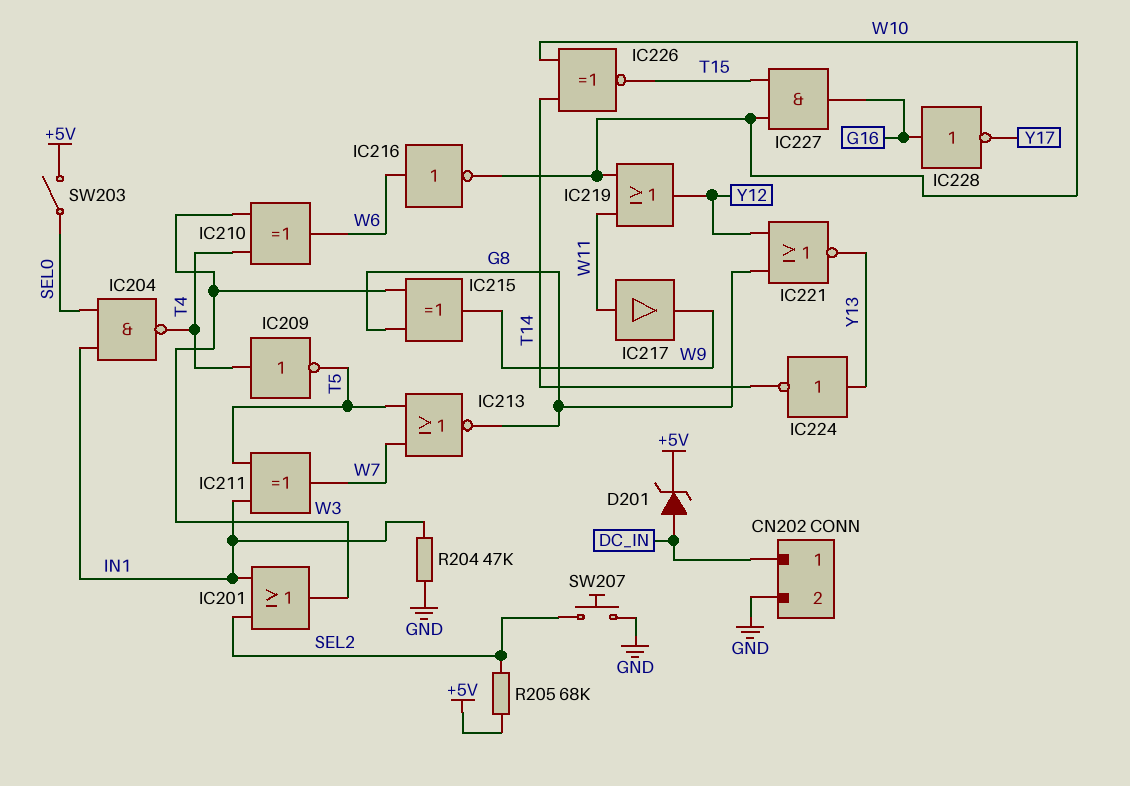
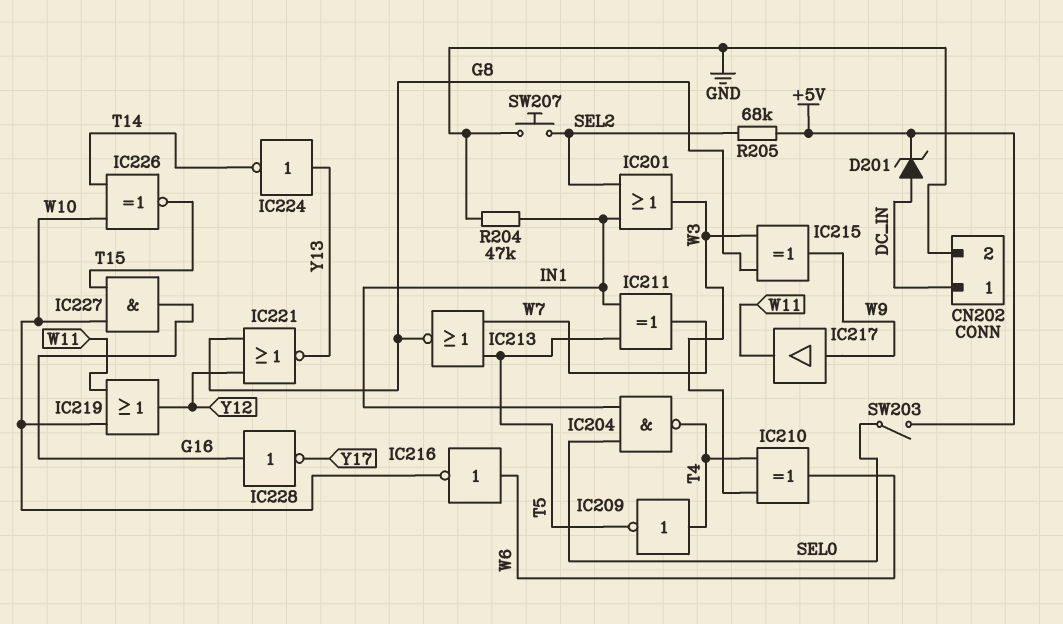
IC217: buffer (in W11, out W9) -> buffer (in W9, out W11)

